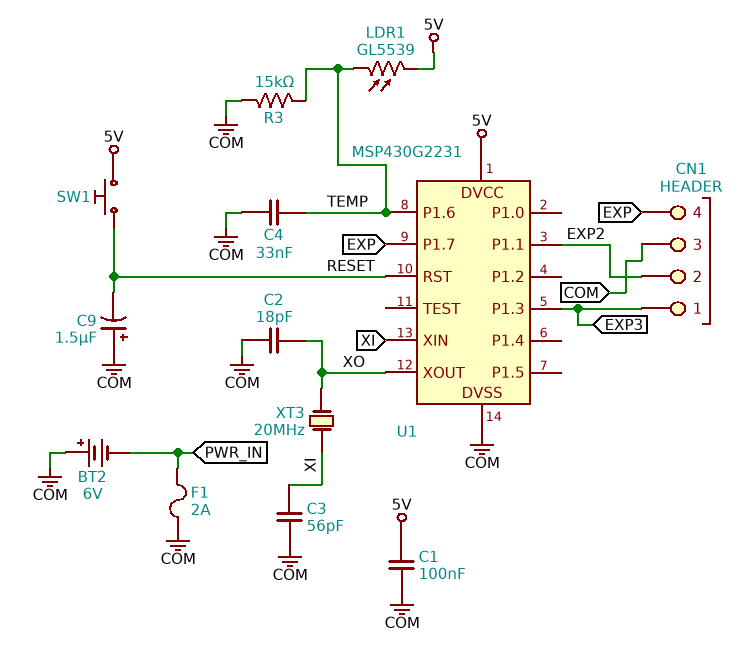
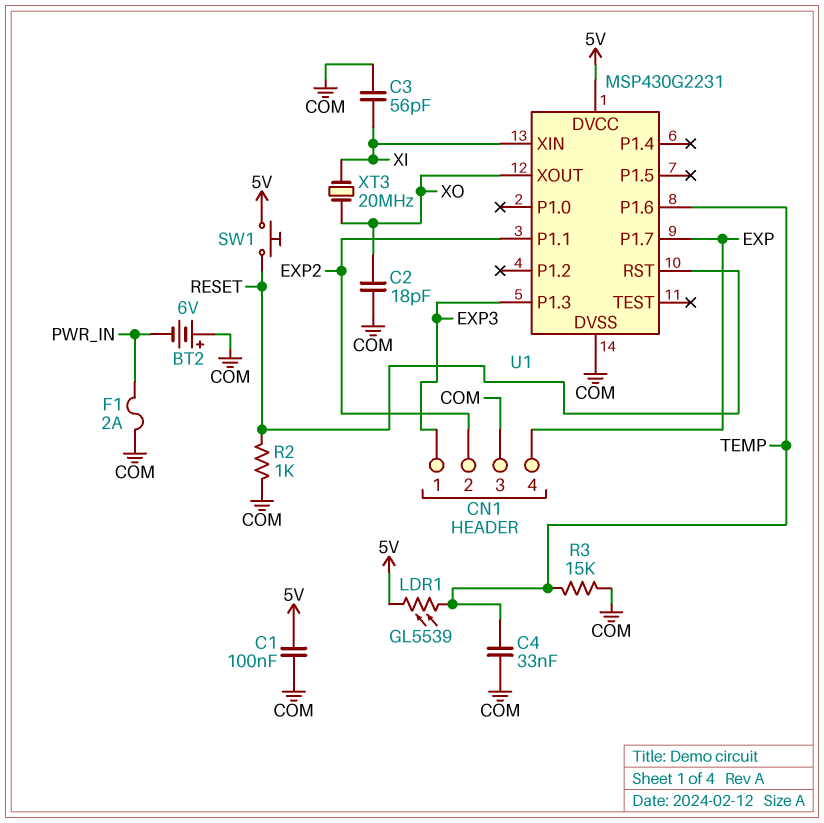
C9: 1.5uF (plus COM, minus RESET) -> none
R2: none -> 1k (COM, RESET)

